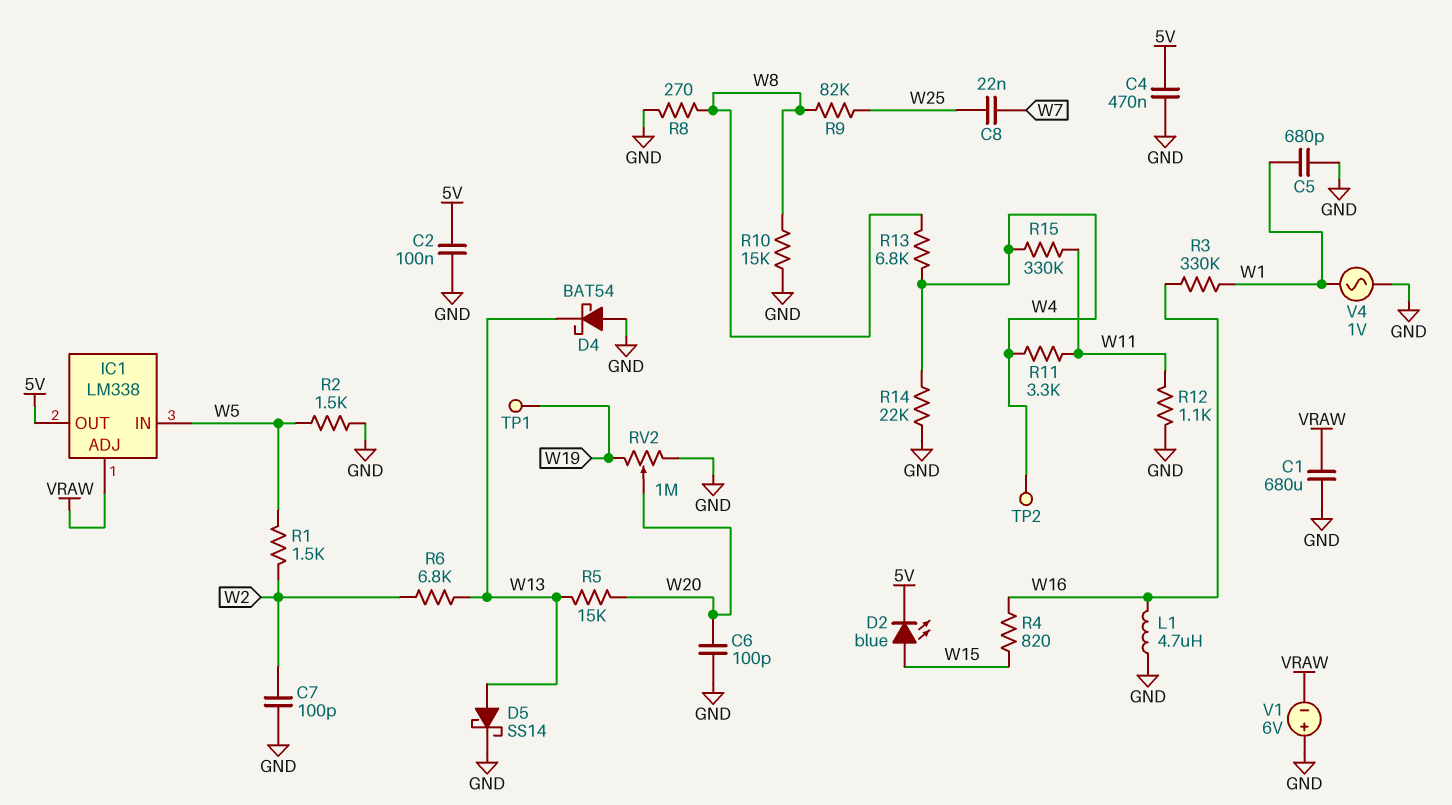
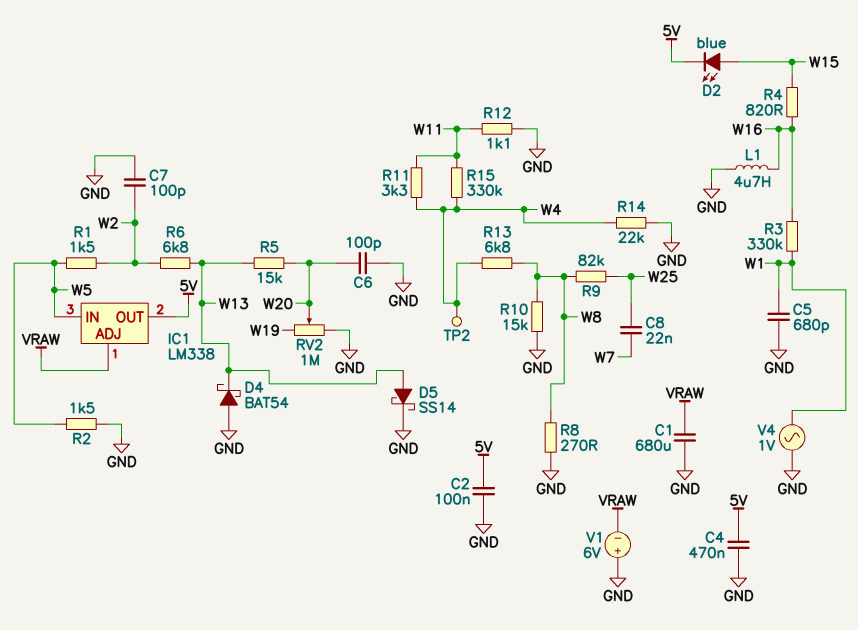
TP1: test point (W19) -> none

